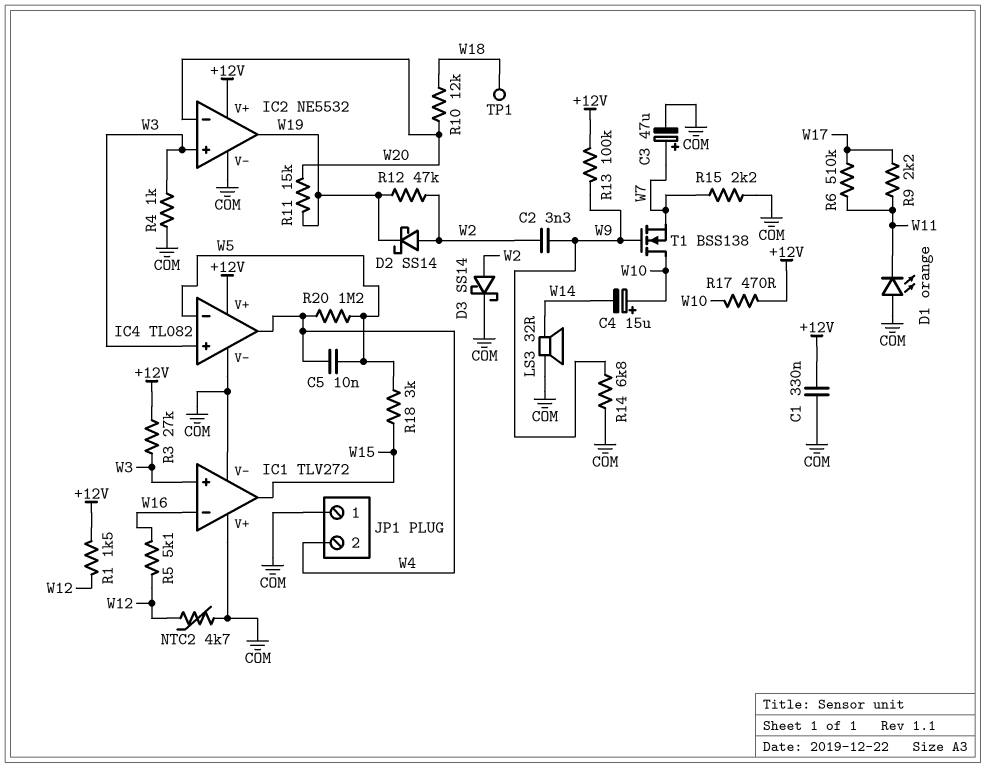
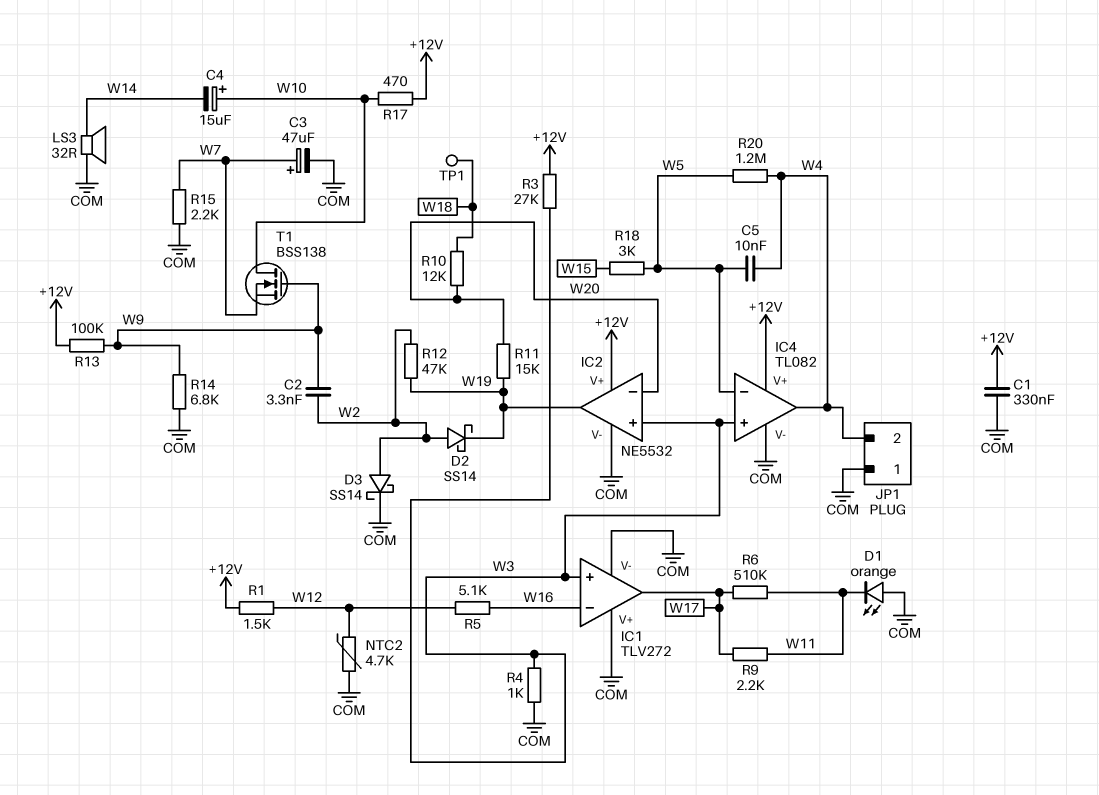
IC1 pin out: W15 -> W17

